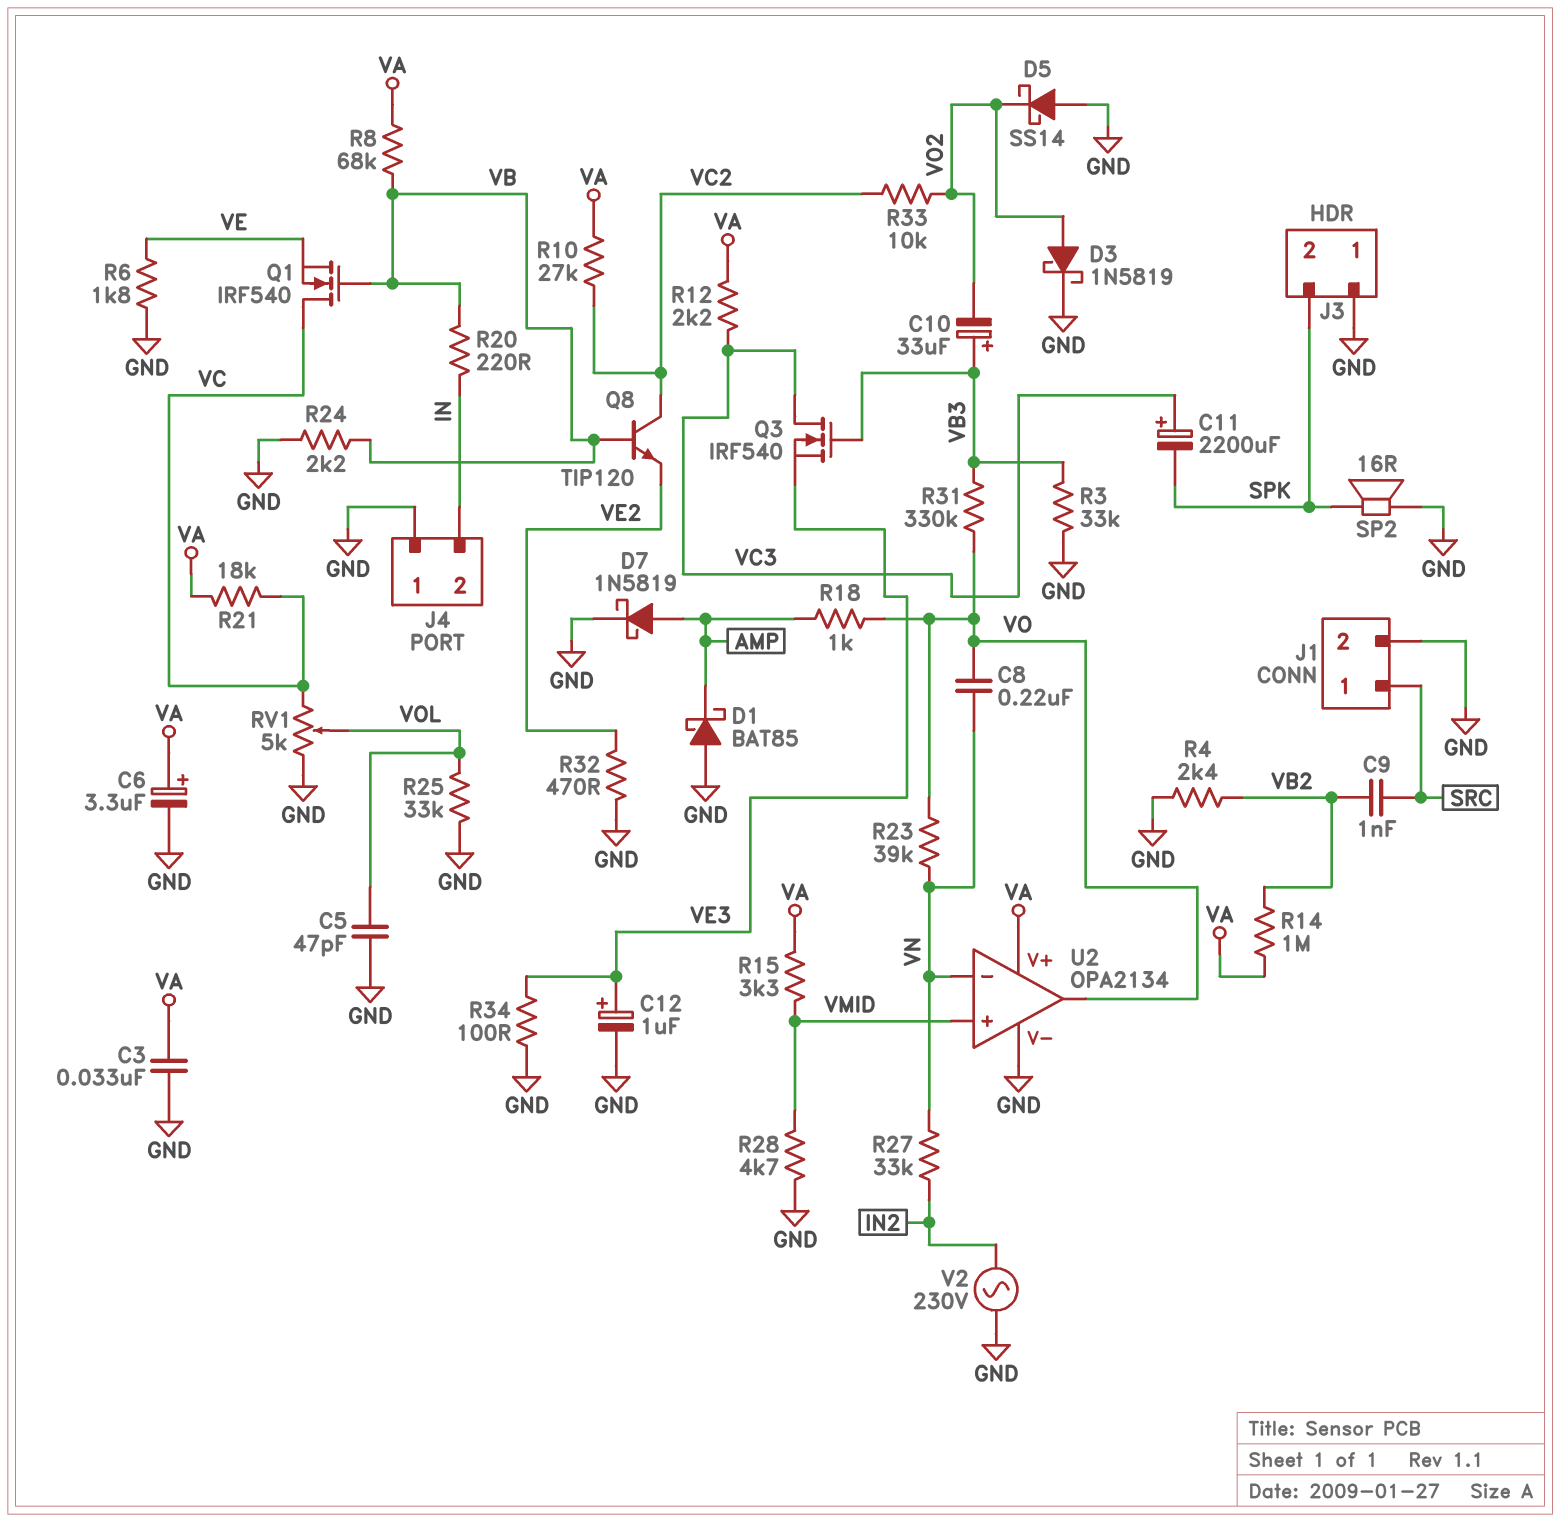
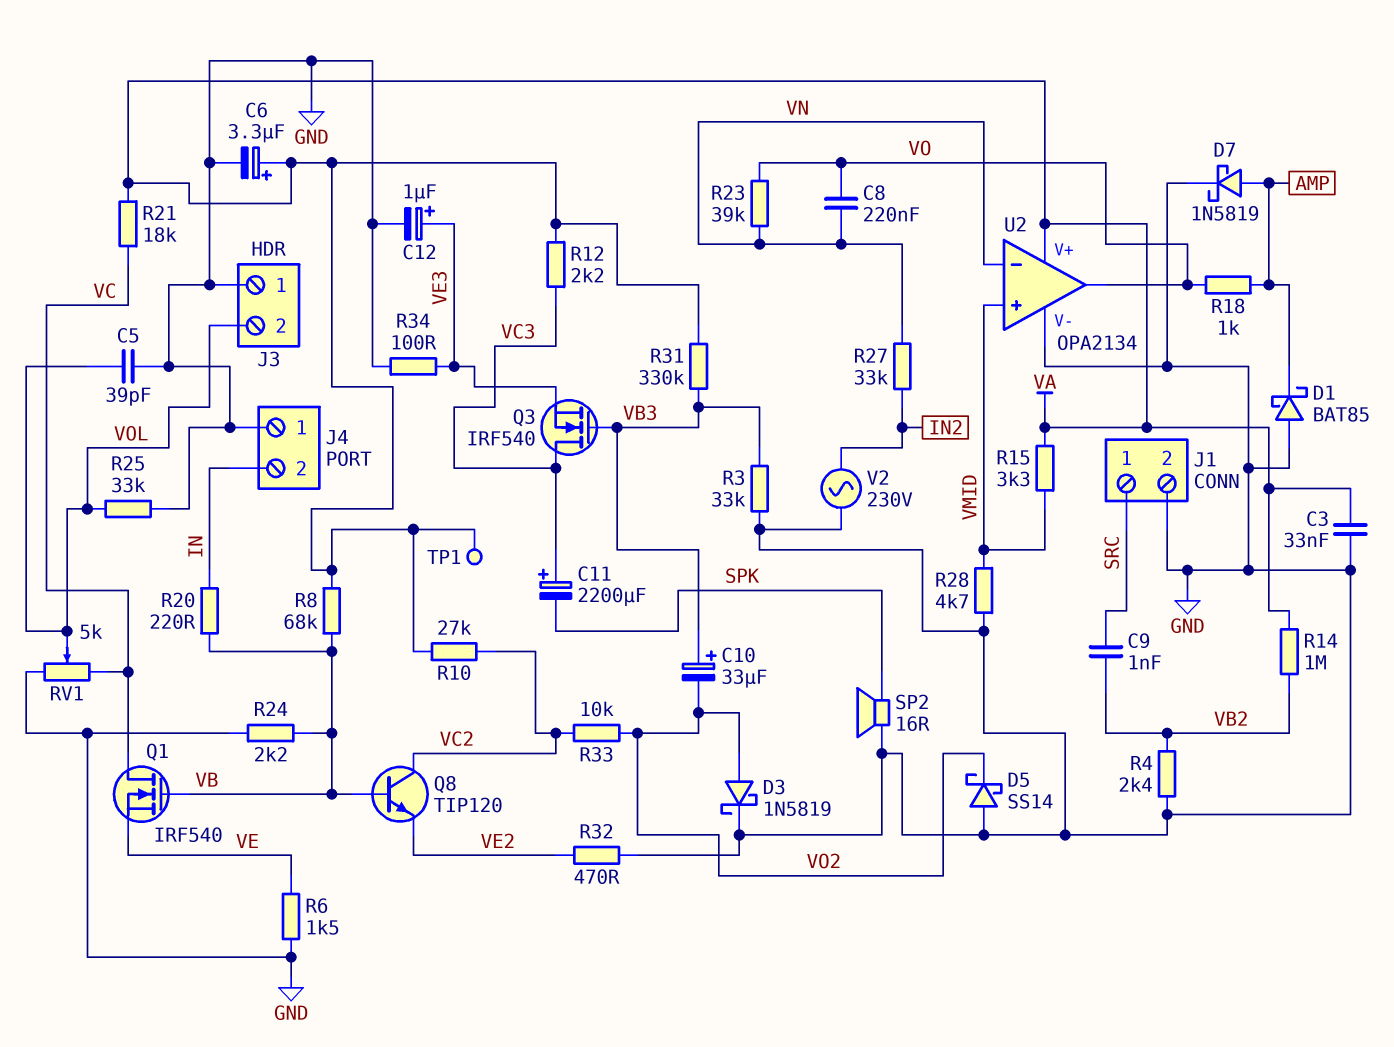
C5: 47pF (GND, VOL) -> 39pF (GND, VOL)
J3 pin 2: SPK -> VOL
R6: 1.8k (GND, VE) -> 1.5k (GND, VE)
R31: 330k (VB3, VO) -> 330k (VA, VB3)
TP1: none -> test point (VA)

